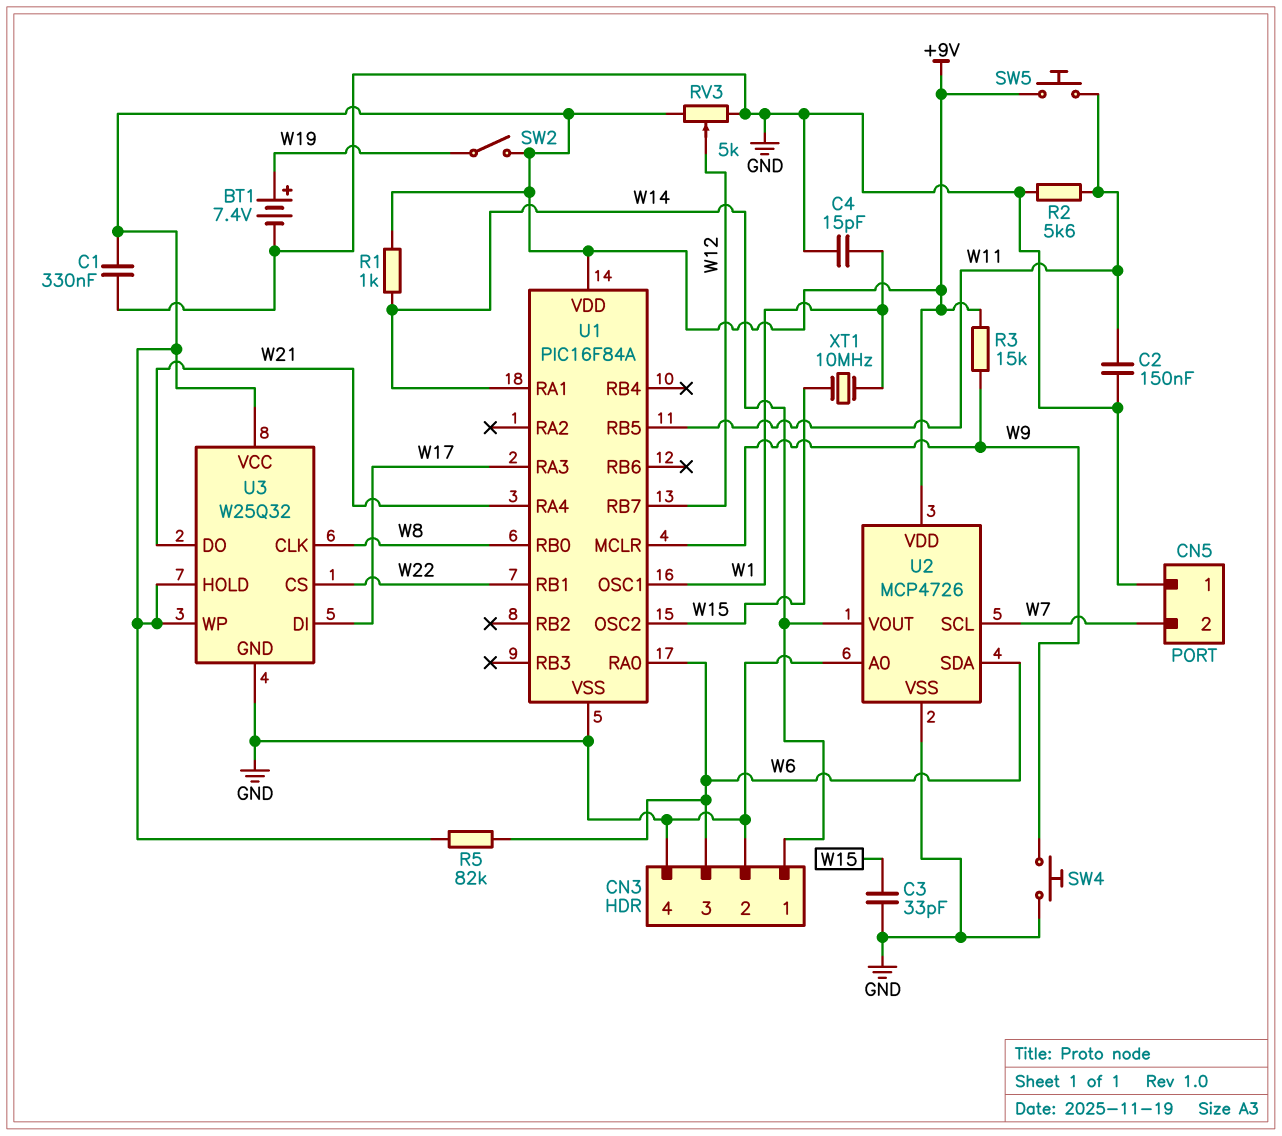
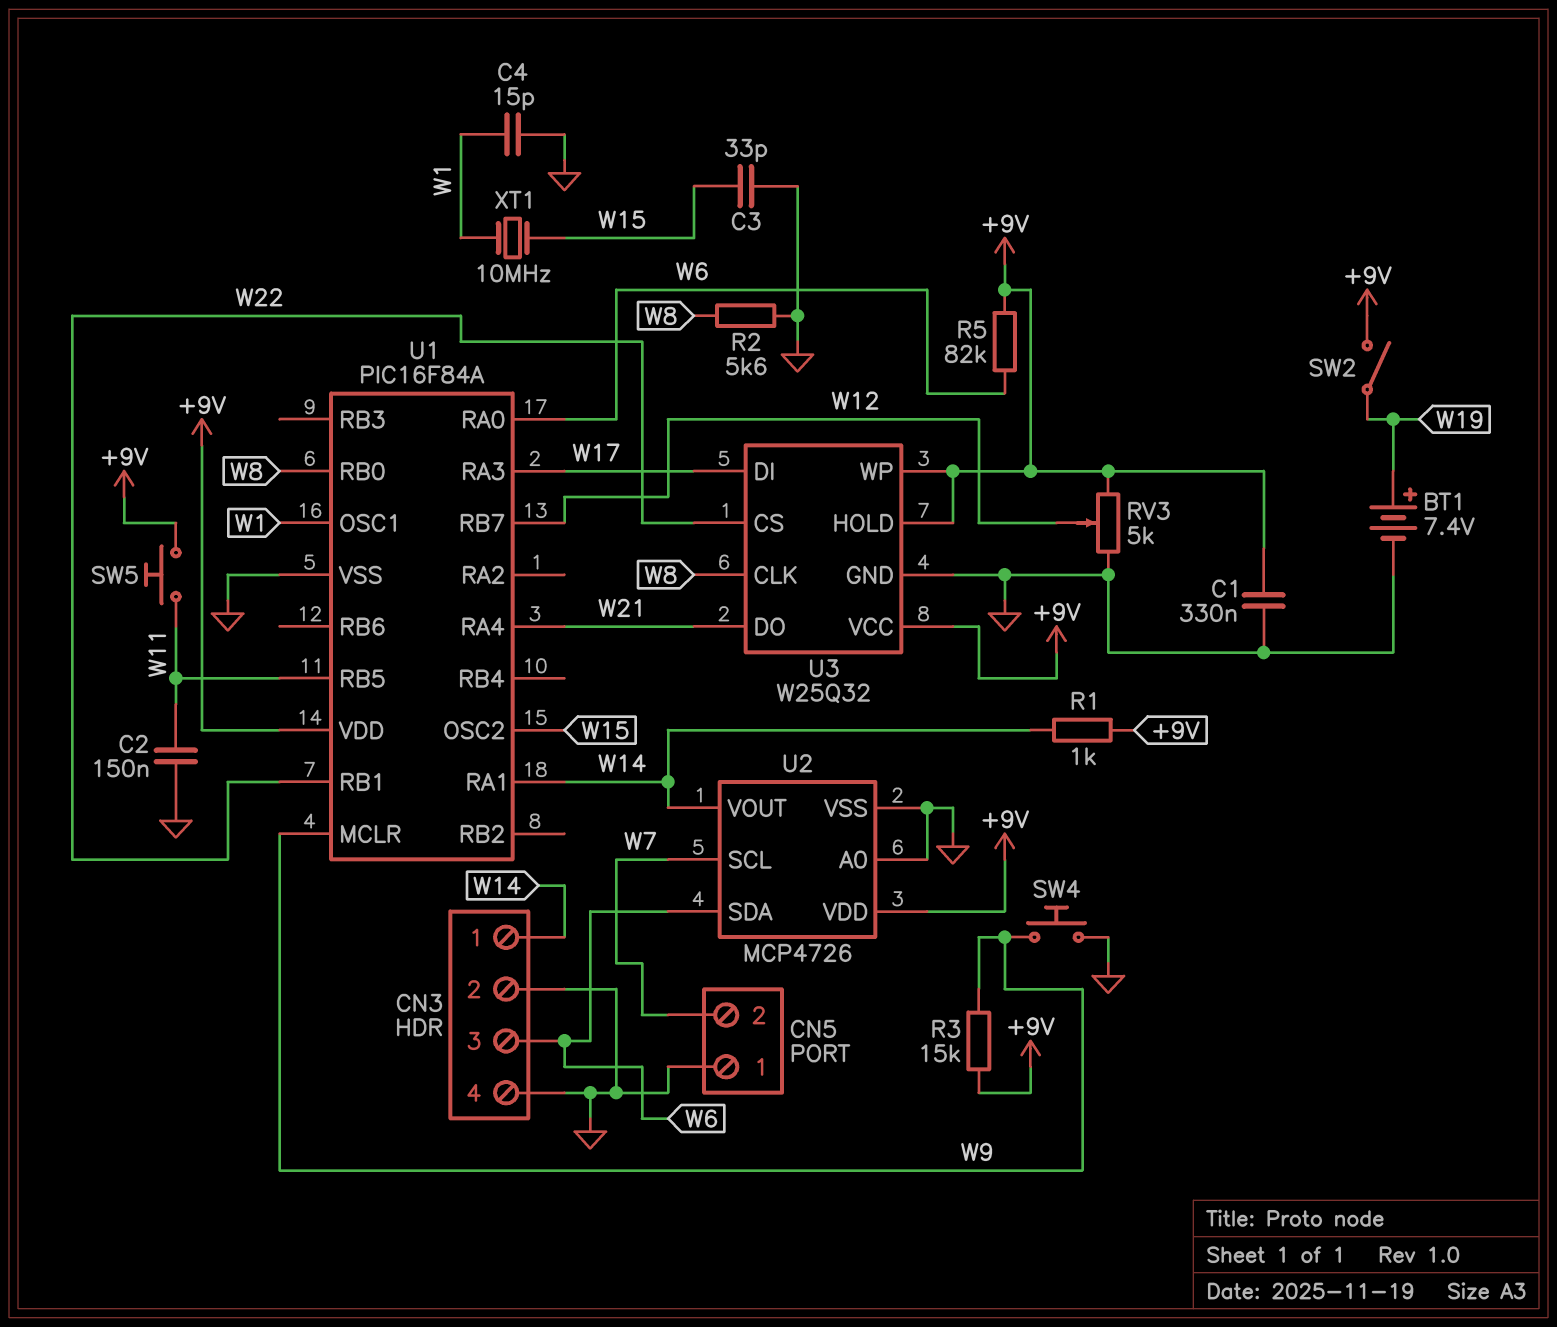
R2: 5.6k (GND, W11) -> 5.6k (GND, W8)

